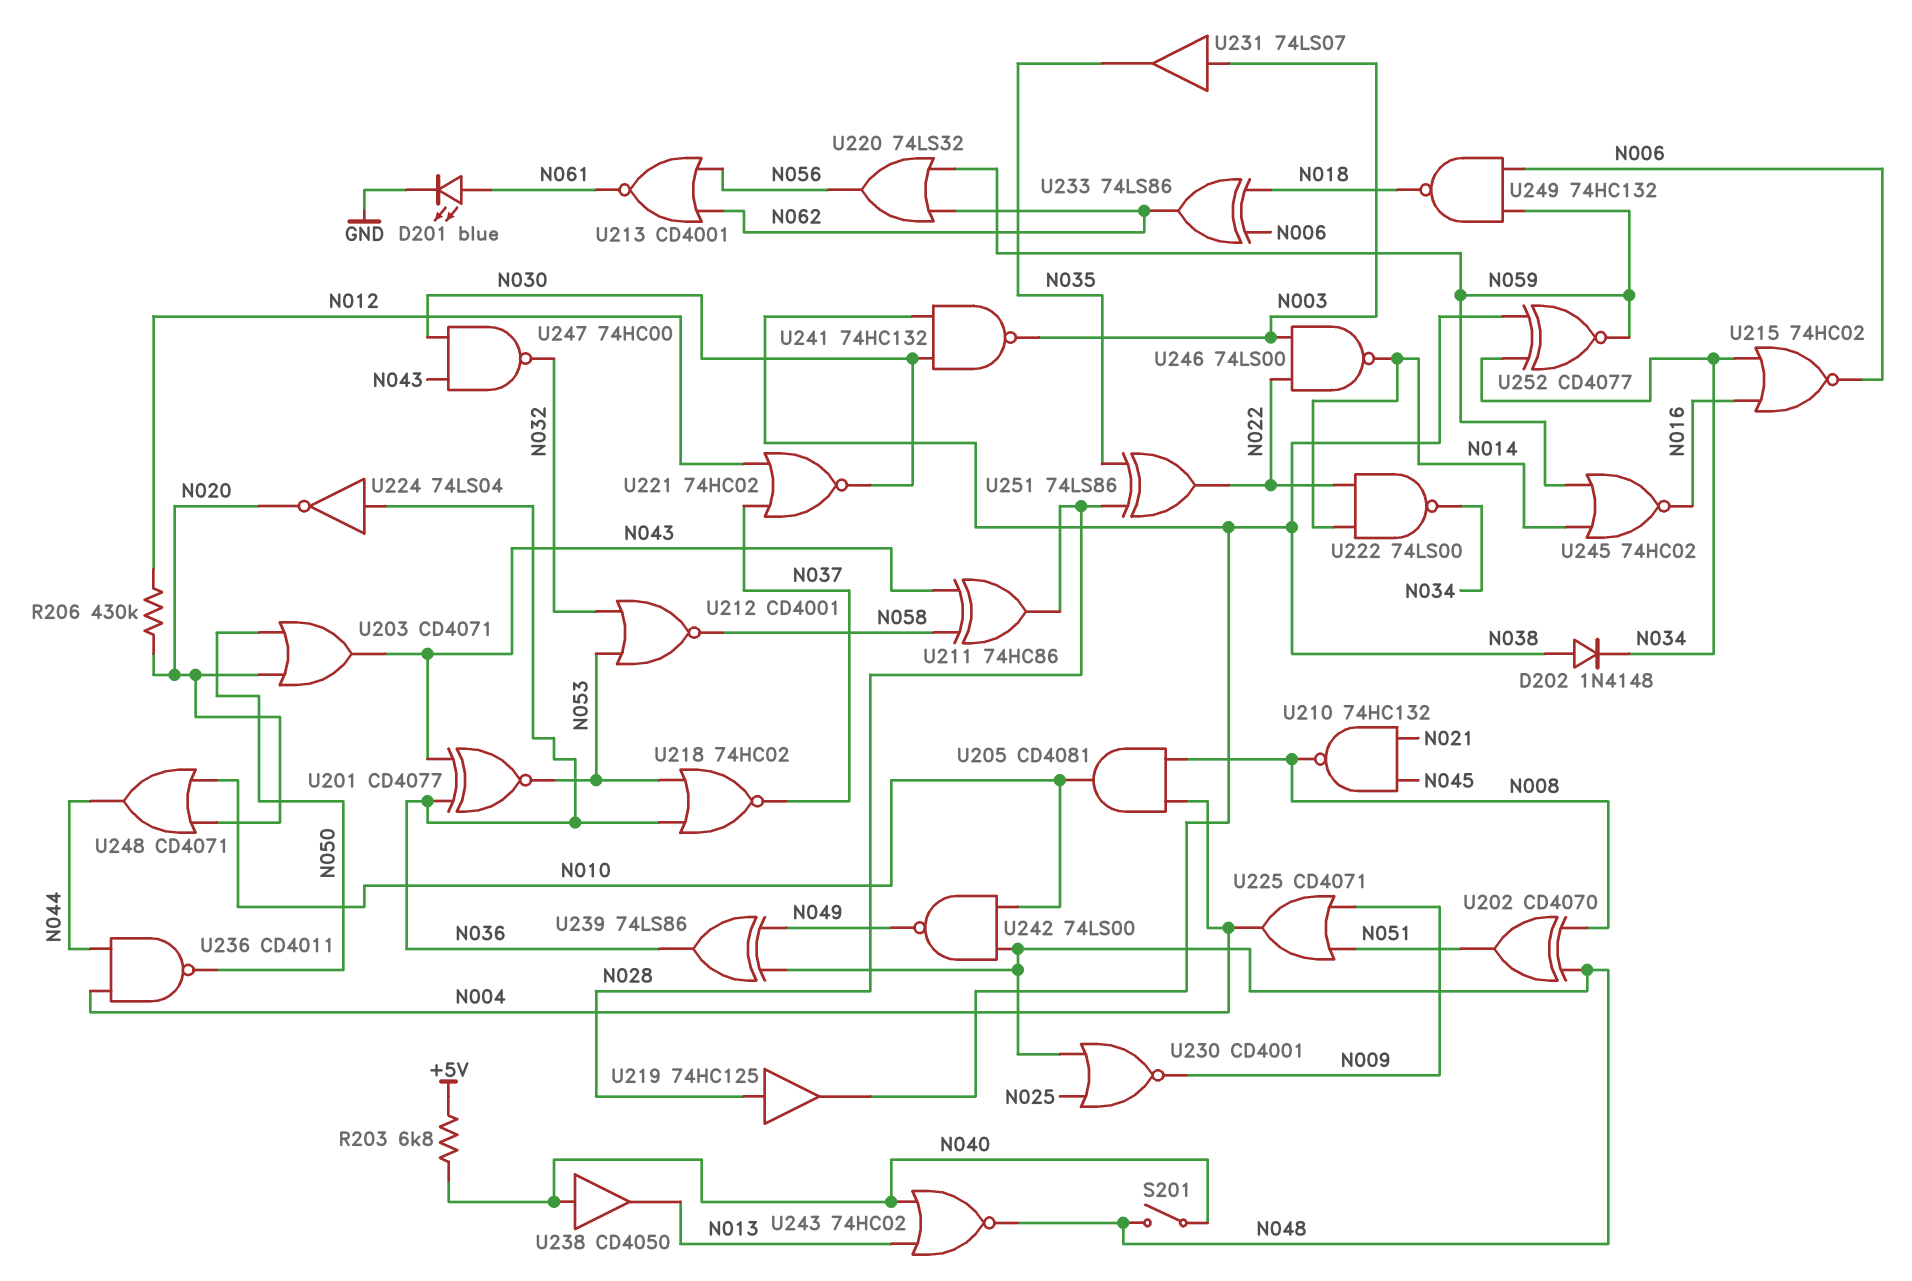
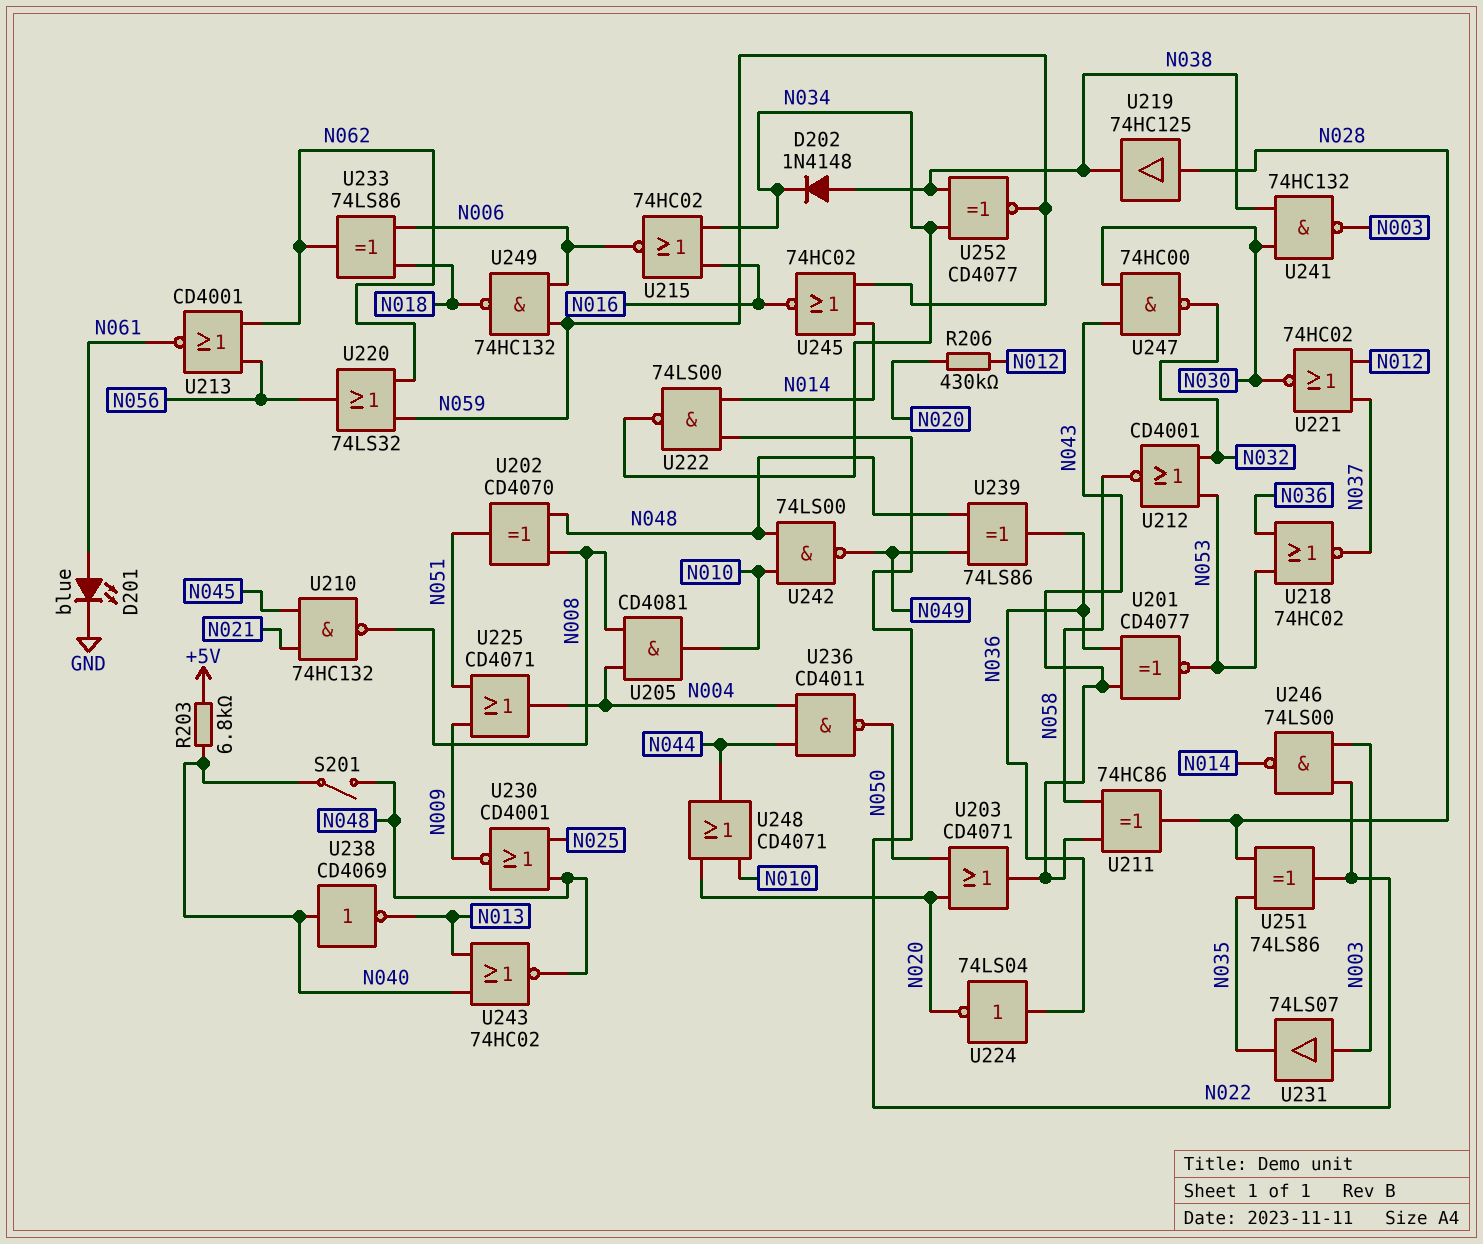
U238: buffer CD4050 (in N040, out N013) -> NOT CD4069 (in N040, out N013)

